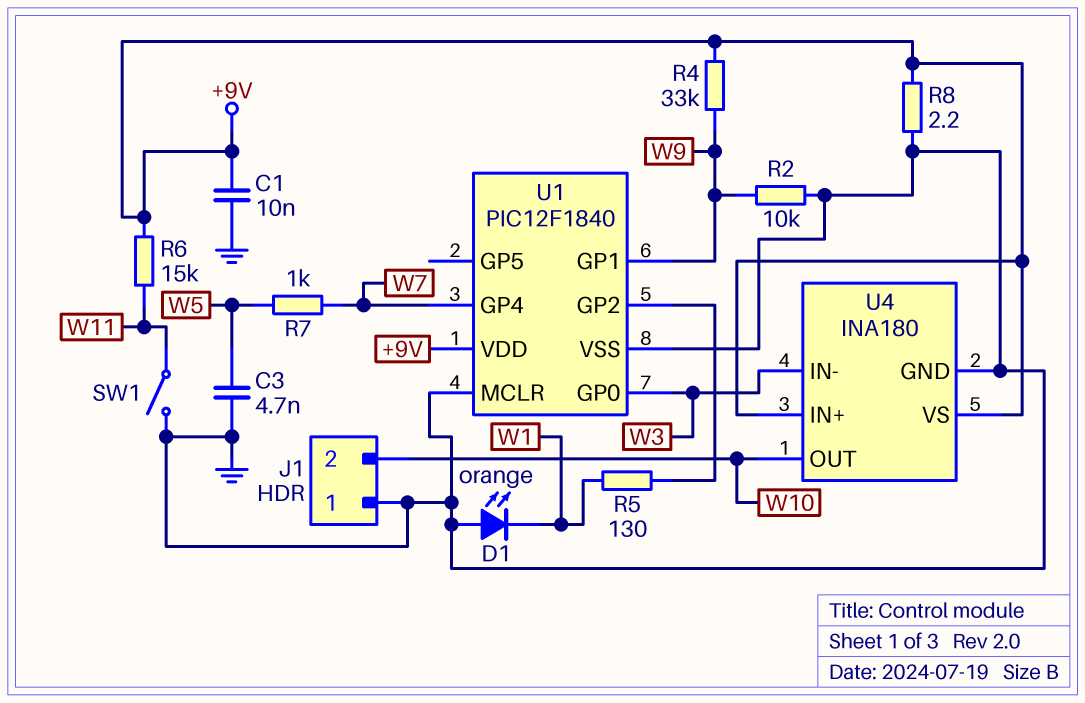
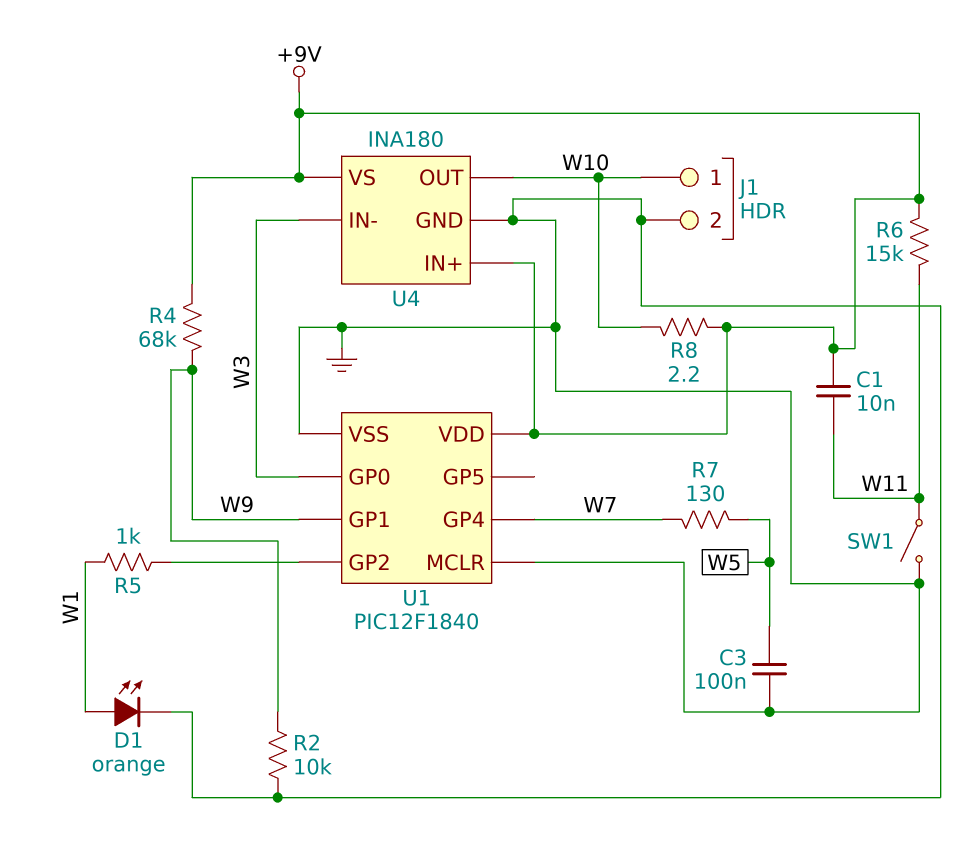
C1: 10nF (+9V, GND) -> 10nF (+9V, W11)
C3: 4.7nF (GND, W5) -> 100nF (GND, W5)
D1: LED orange (A GND, K W1) -> LED orange (A W1, K GND)
J1 pin 1: GND -> W10
J1 pin 2: W10 -> GND
R4: 33k (+9V, W9) -> 68k (+9V, W9)
R5: 130 (U1/GP2, W1) -> 1k (U1/GP2, W1)
R7: 1k (W5, W7) -> 130 (W5, W7)
R8: 2.2 (+9V, GND) -> 2.2 (+9V, W10)

